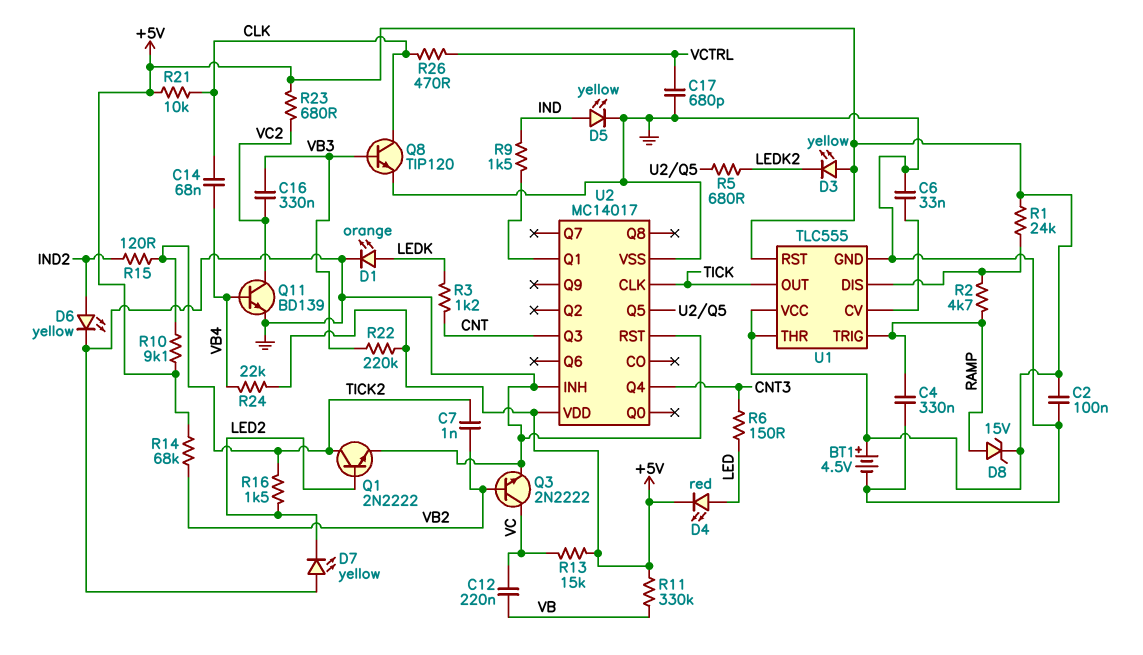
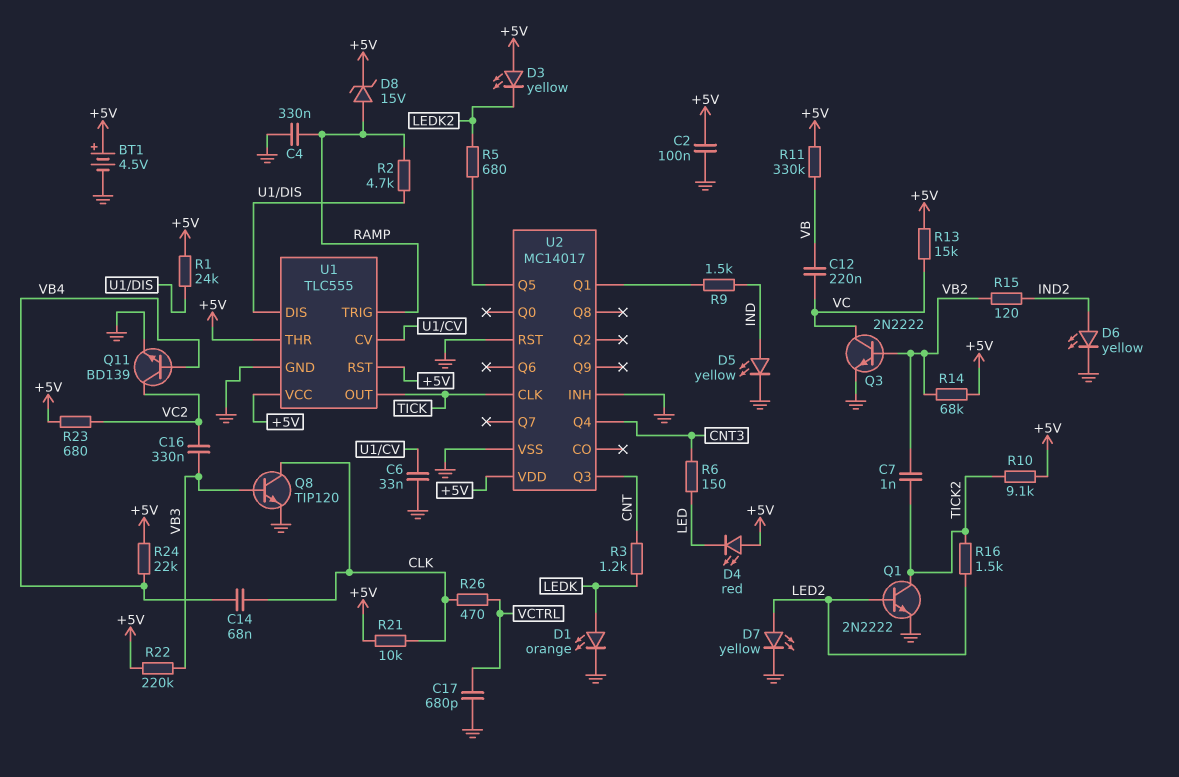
D4: LED red (A LED, K +5V) -> LED red (A +5V, K LED)
D7: LED yellow (A GND, K LED2) -> LED yellow (A LED2, K GND)
R15: 120 (IND2, TICK2) -> 120 (IND2, VB2)

